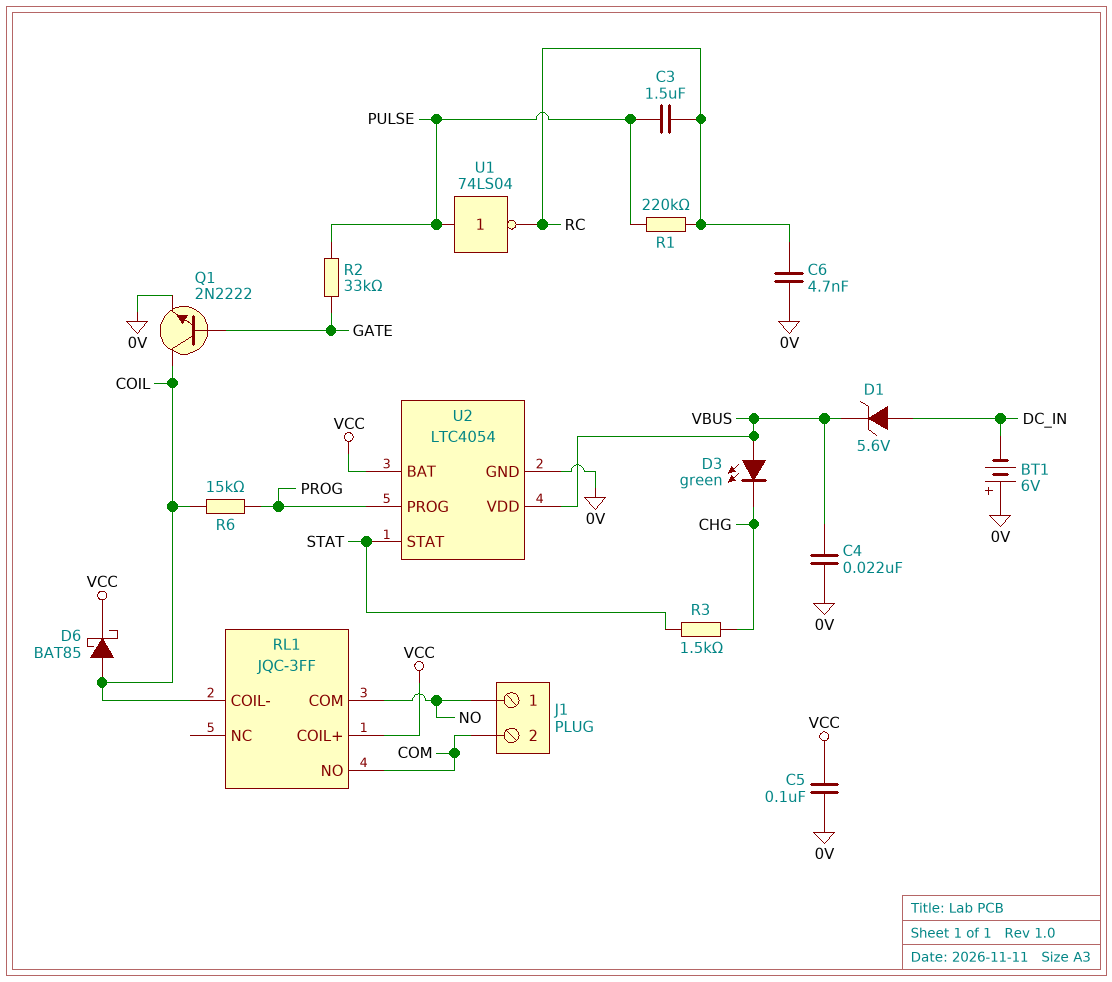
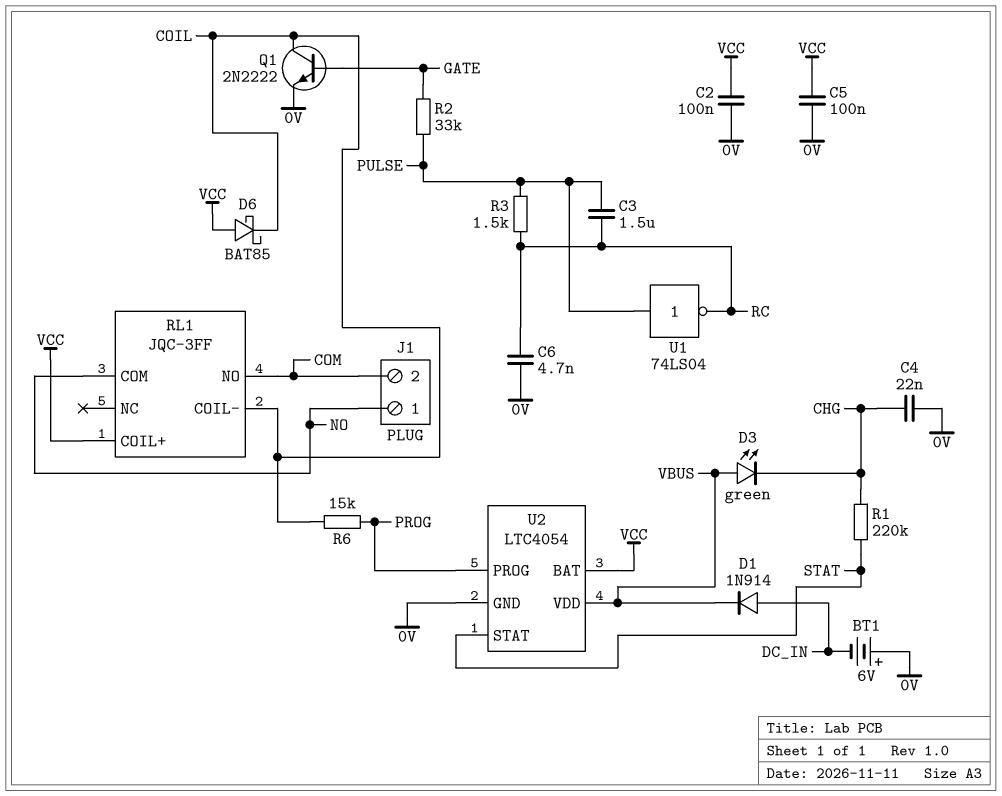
C2: none -> 100nF (0V, VCC)
C4: 22nF (0V, VBUS) -> 22nF (0V, CHG)
D1: zener 5.6V (A DC_IN, K VBUS) -> diode 1N914 (A DC_IN, K VBUS)
D6: schottky BAT85 (A COIL, K VCC) -> schottky BAT85 (A VCC, K COIL)
R1: 220k (PULSE, RC) -> 220k (CHG, STAT)
R3: 1.5k (CHG, STAT) -> 1.5k (PULSE, RC)

